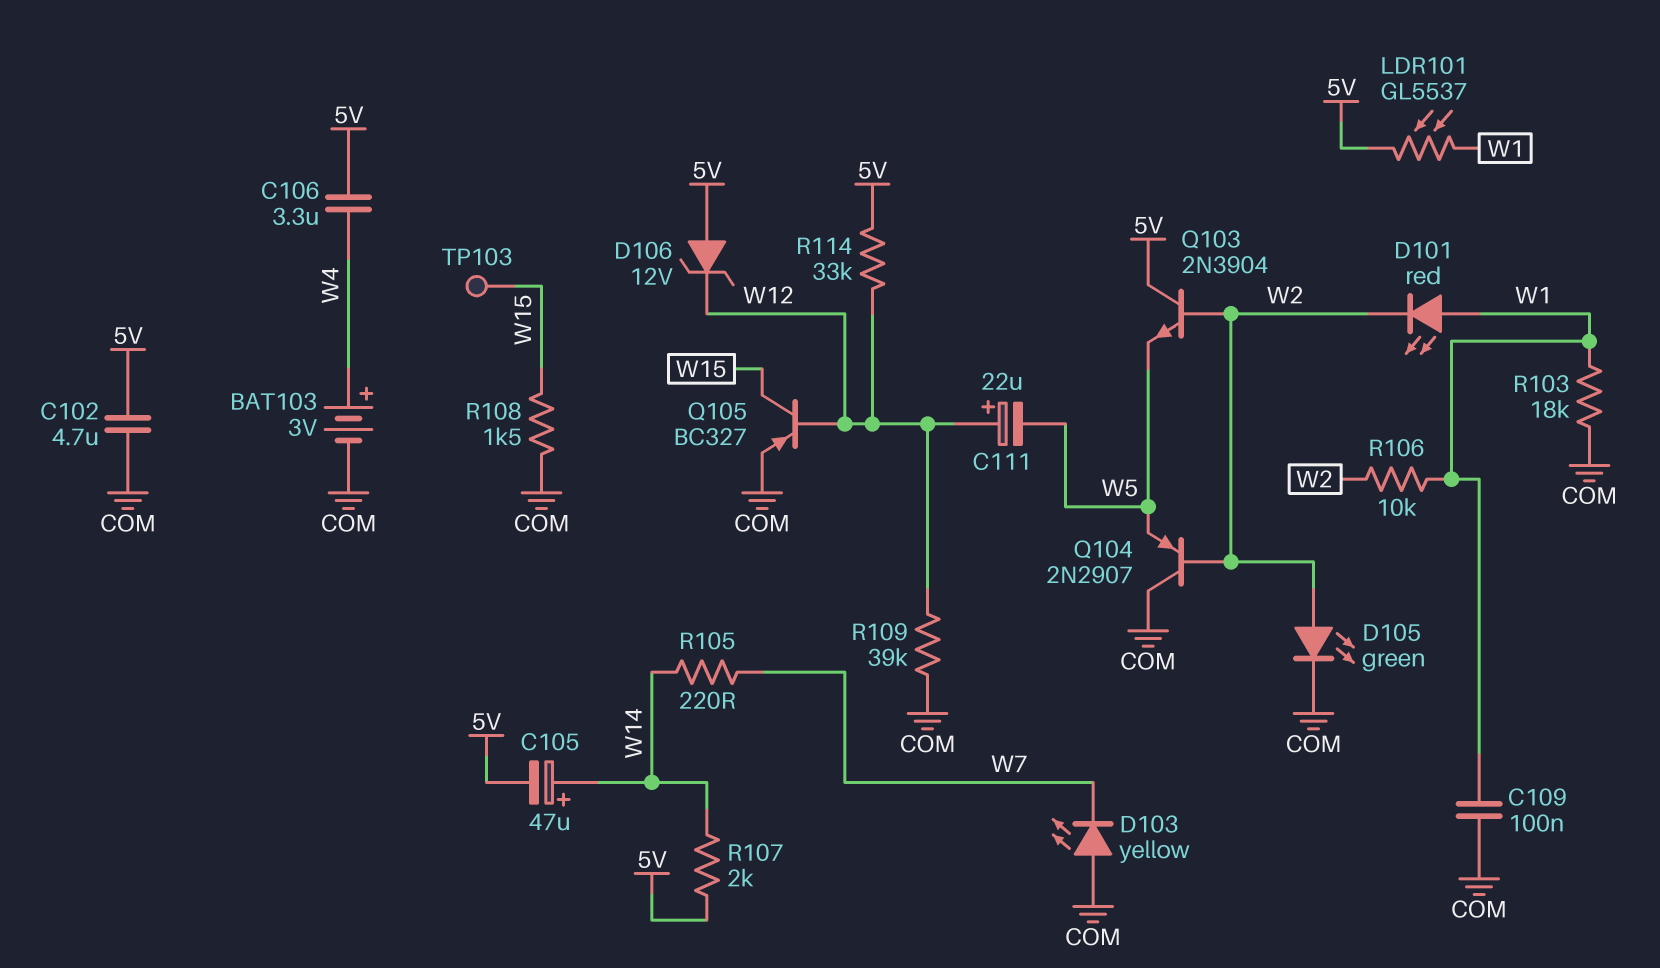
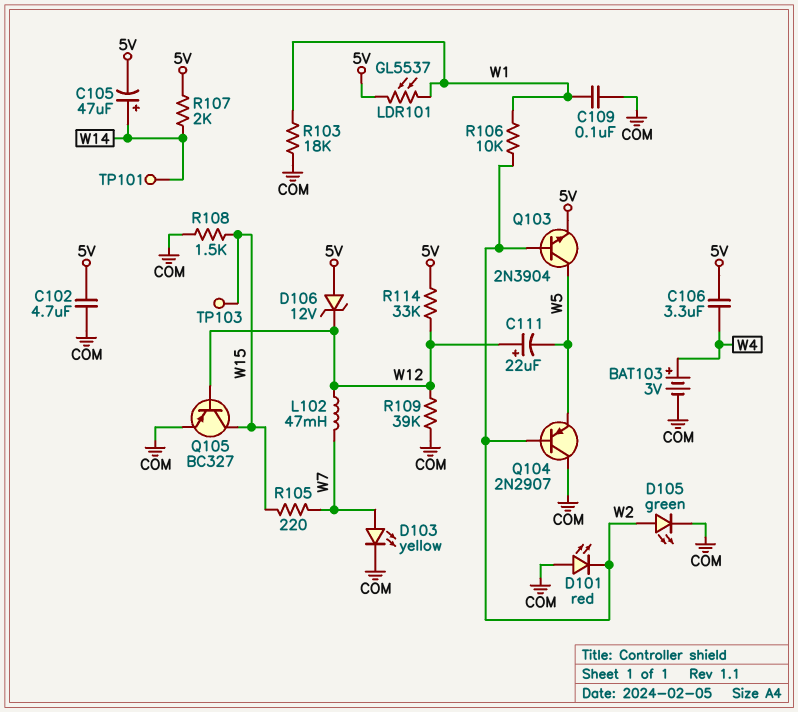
D101: LED red (A W1, K W2) -> LED red (A COM, K W2)
D103: LED yellow (A COM, K W7) -> LED yellow (A W7, K COM)
L102: none -> 47mH (W7, W12)
Q103: NPN 2N3904 (B W2, C 5V, E W5) -> NPN 2N3904 (B W2, C W5, E 5V)
R105: 220 (W7, W14) -> 220 (W7, W15)
TP101: none -> test point (W14)

